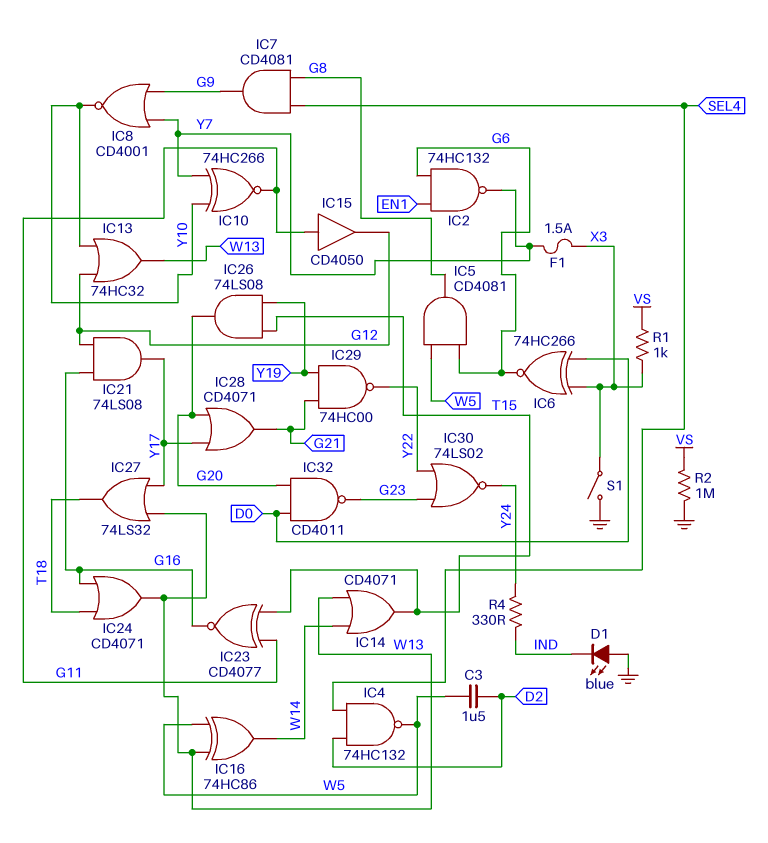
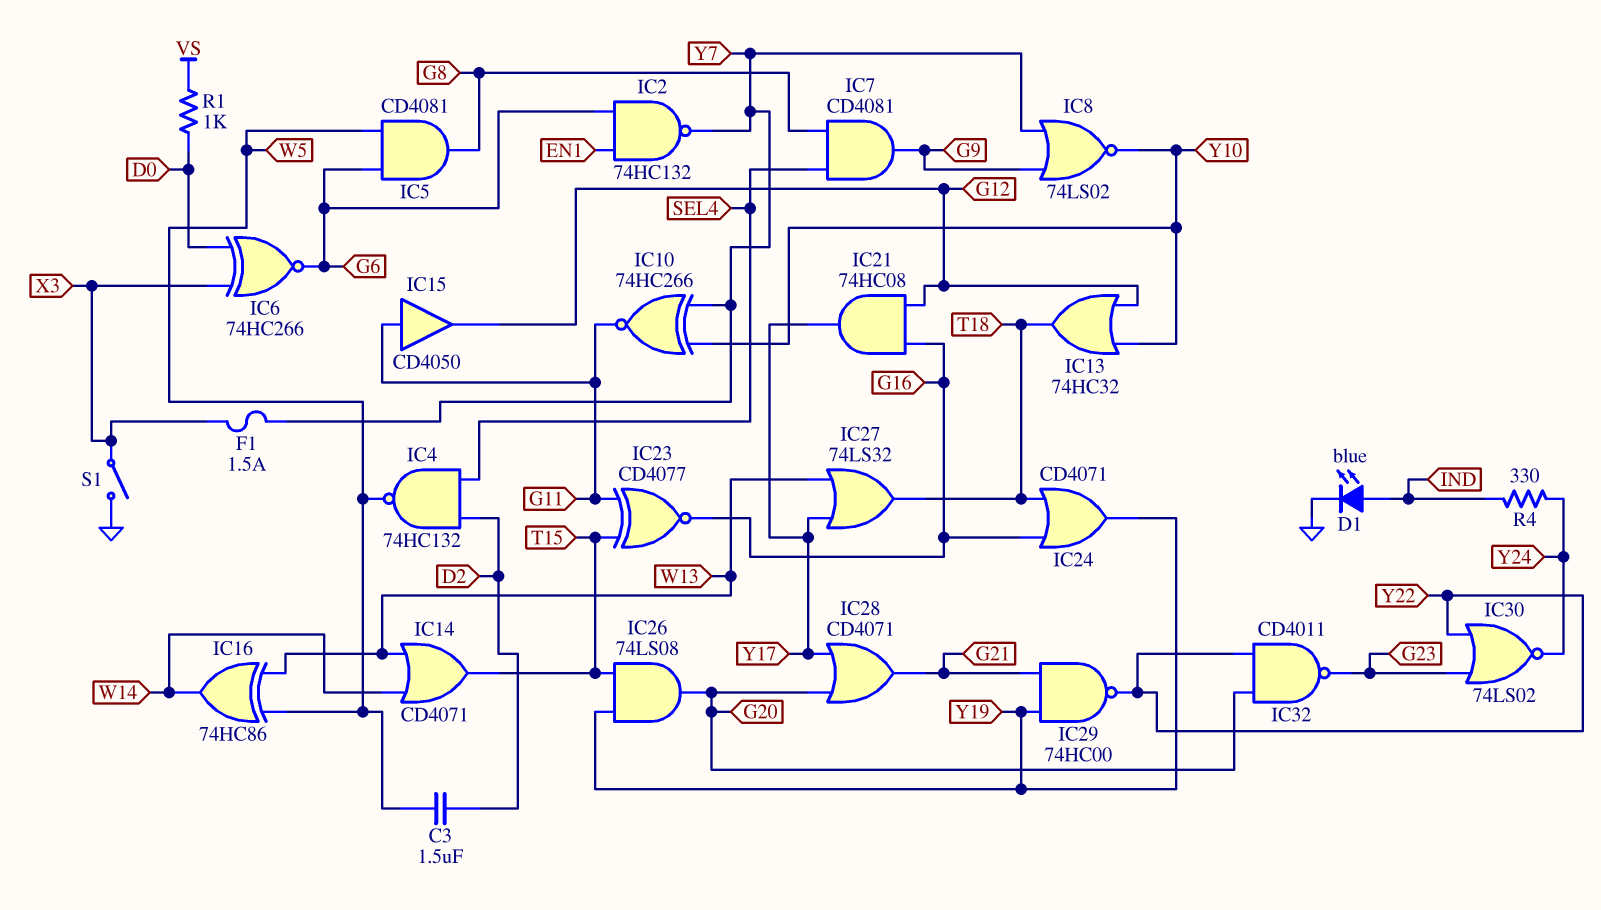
D1: LED blue (A GND, K IND) -> LED blue (A IND, K GND)
IC8: NOR CD4001 (in G9, in Y7, out Y10) -> NOR 74LS02 (in G9, in Y7, out Y10)
IC13: OR 74HC32 (in G12, in Y10, out W13) -> OR 74HC32 (in G12, in Y10, out T18)
IC21: AND 74LS08 (in G12, in G16, out Y17) -> AND 74HC08 (in G12, in G16, out Y17)
IC24: OR CD4071 (in G16, in T18, out W13) -> OR CD4071 (in G16, in T18, out Y19)
IC32: NAND CD4011 (in D0, in G20, out G23) -> NAND CD4011 (in G20, in Y22, out G23)
R1: 1k (VS, X3) -> 1k (D0, VS)
R2: 1M (GND, VS) -> none

